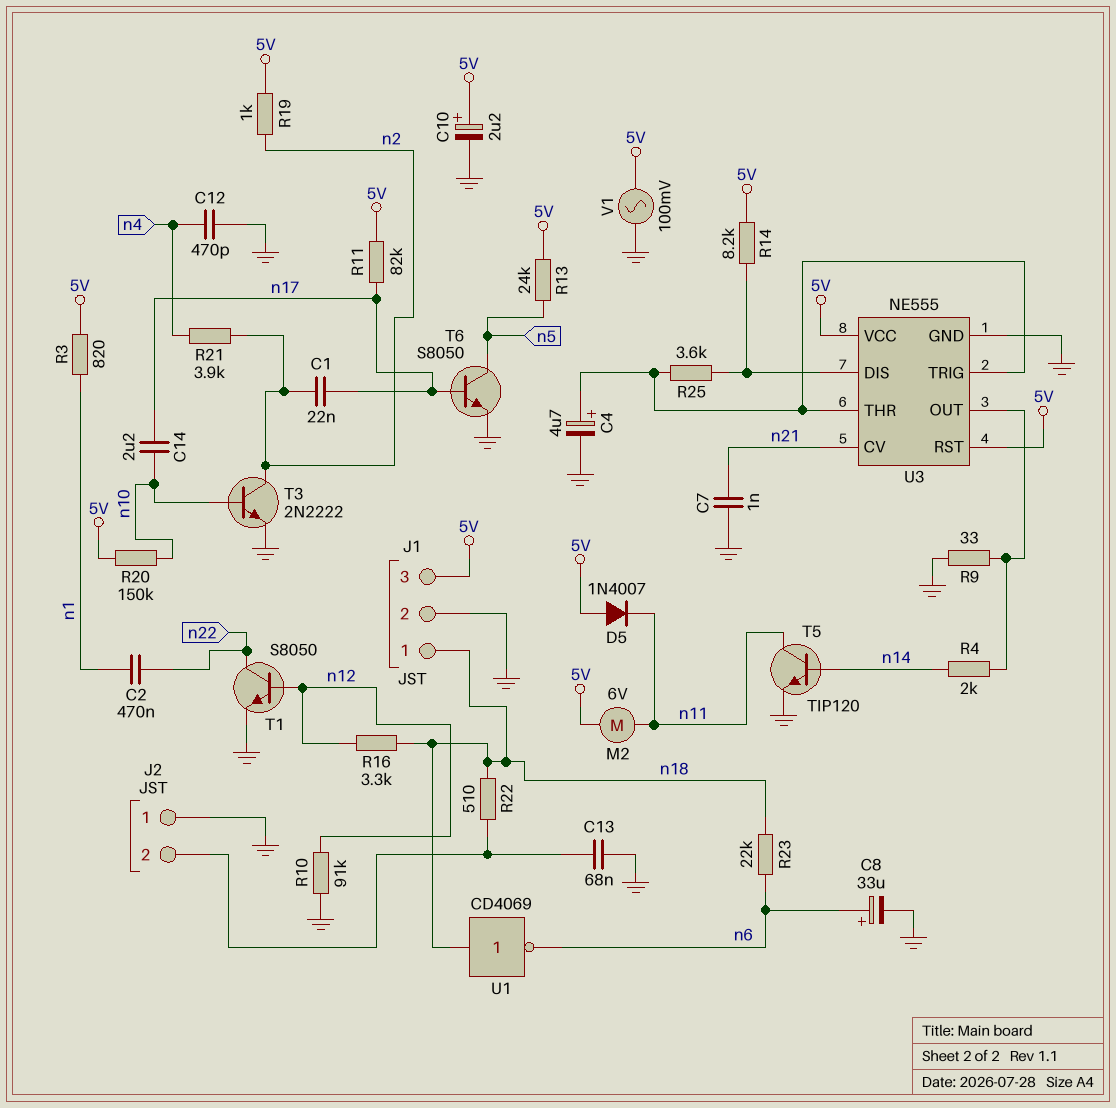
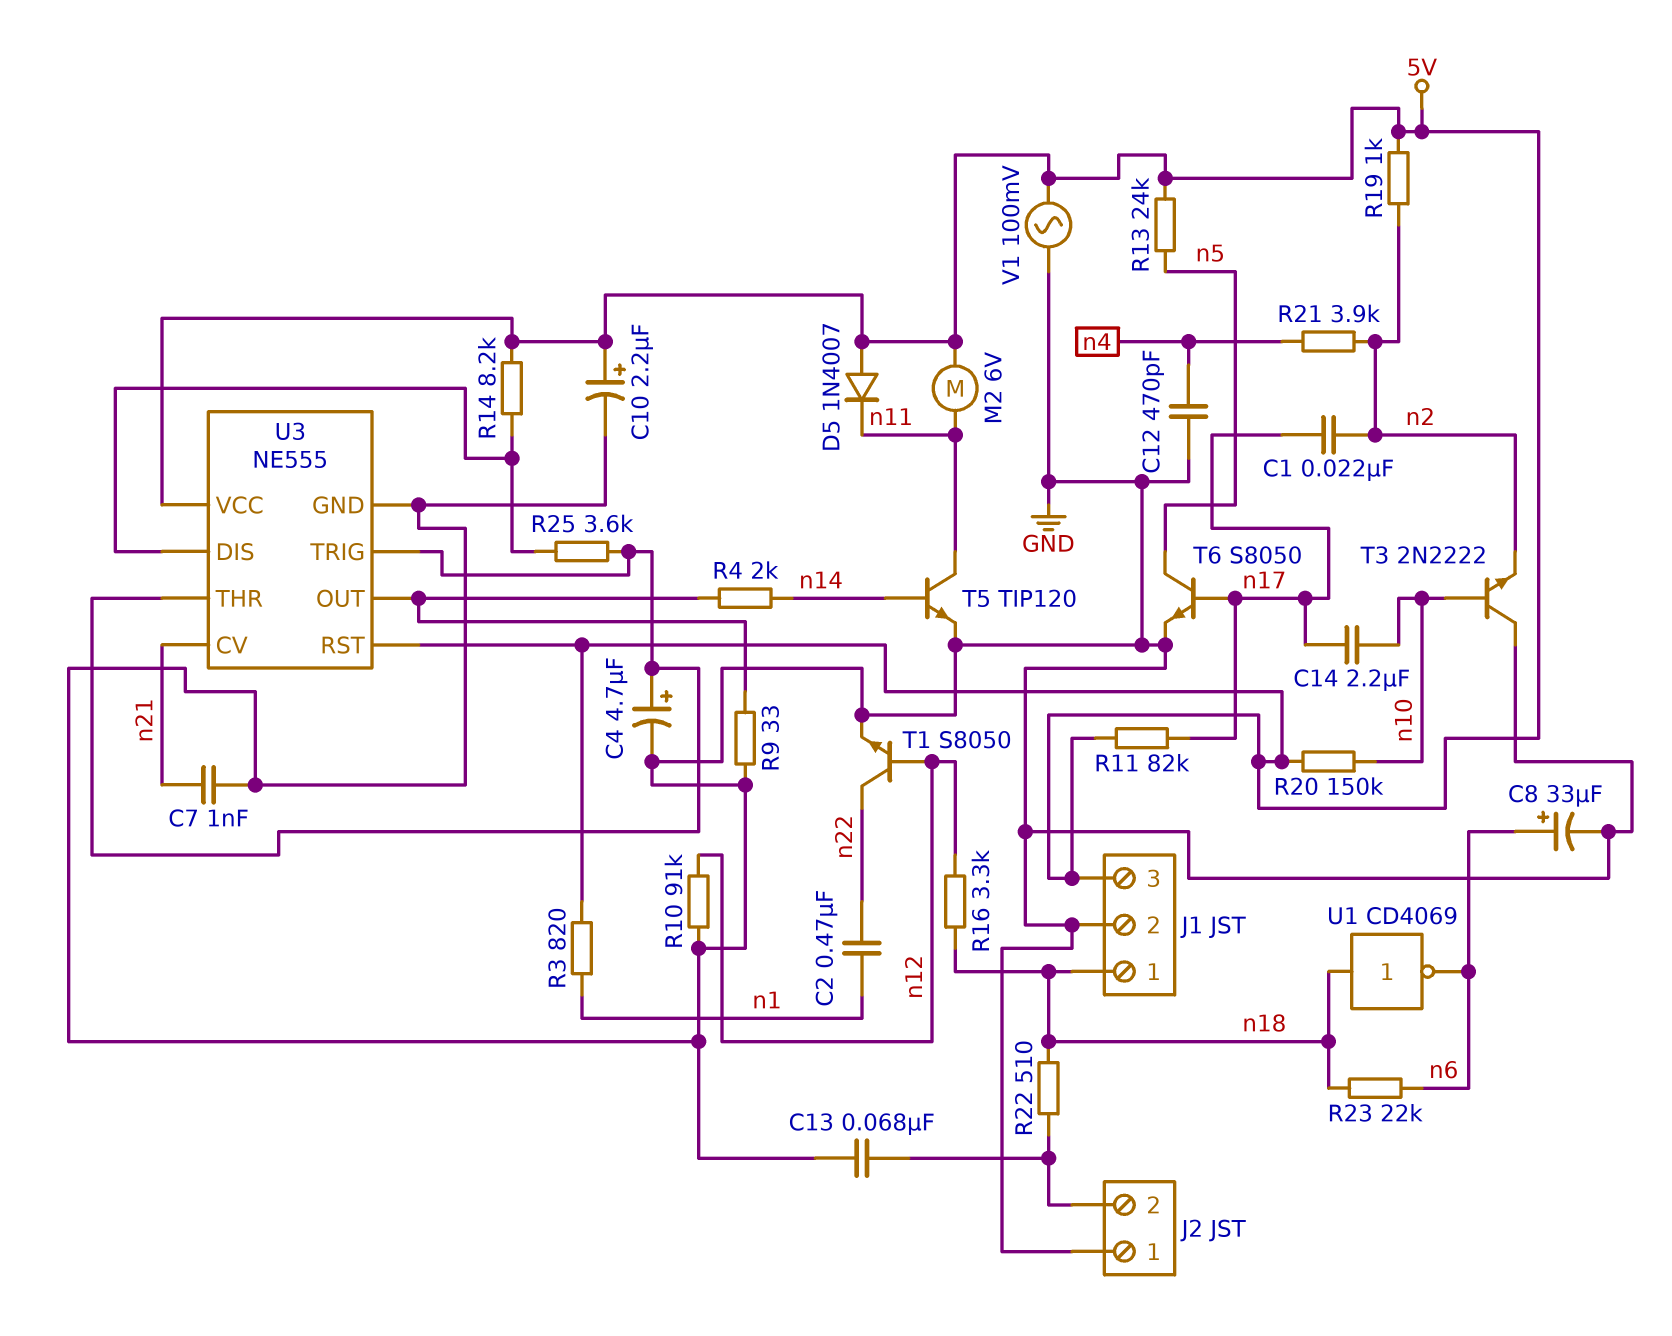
T3: NPN 2N2222 (B n10, C n2, E GND) -> NPN 2N2222 (B n10, C GND, E n2)

